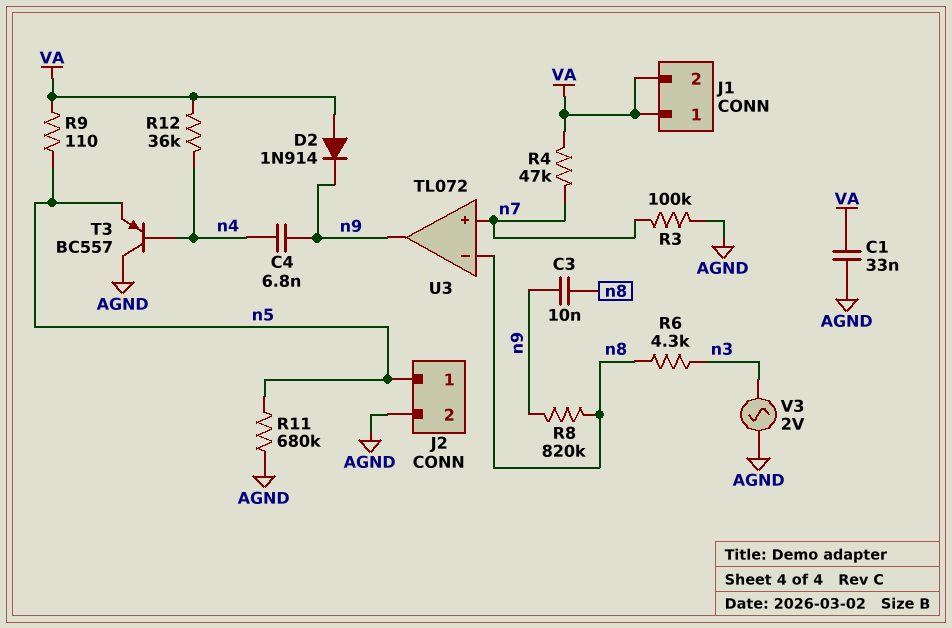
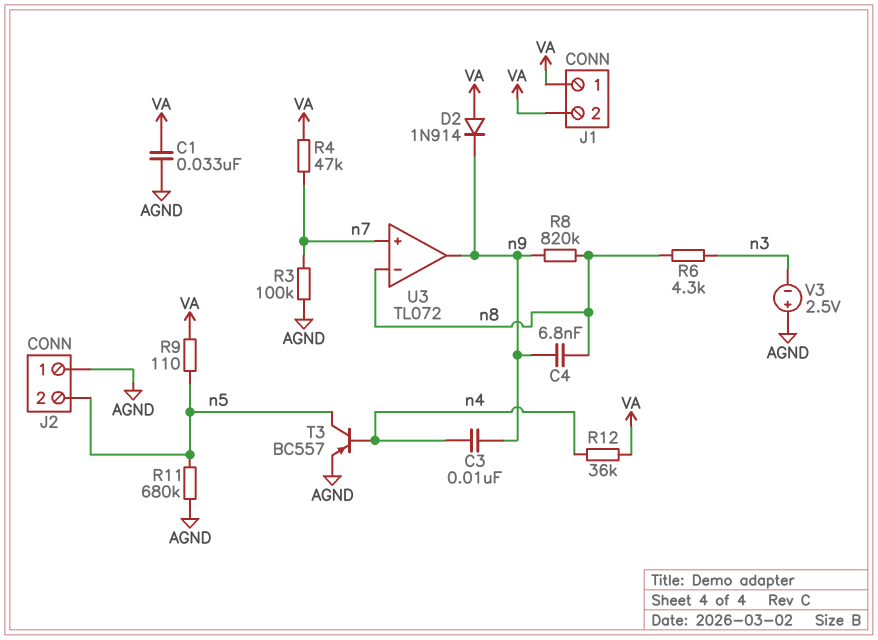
C3: 10nF (n8, n9) -> 10nF (n4, n9)
C4: 6.8nF (n4, n9) -> 6.8nF (n8, n9)
J2 pin 1: n5 -> AGND
J2 pin 2: AGND -> n5
T3: PNP BC557 (B n4, C AGND, E n5) -> PNP BC557 (B n4, C n5, E AGND)
V3: AC 2V (AGND, n3) -> 2.5V (plus AGND, minus n3)

